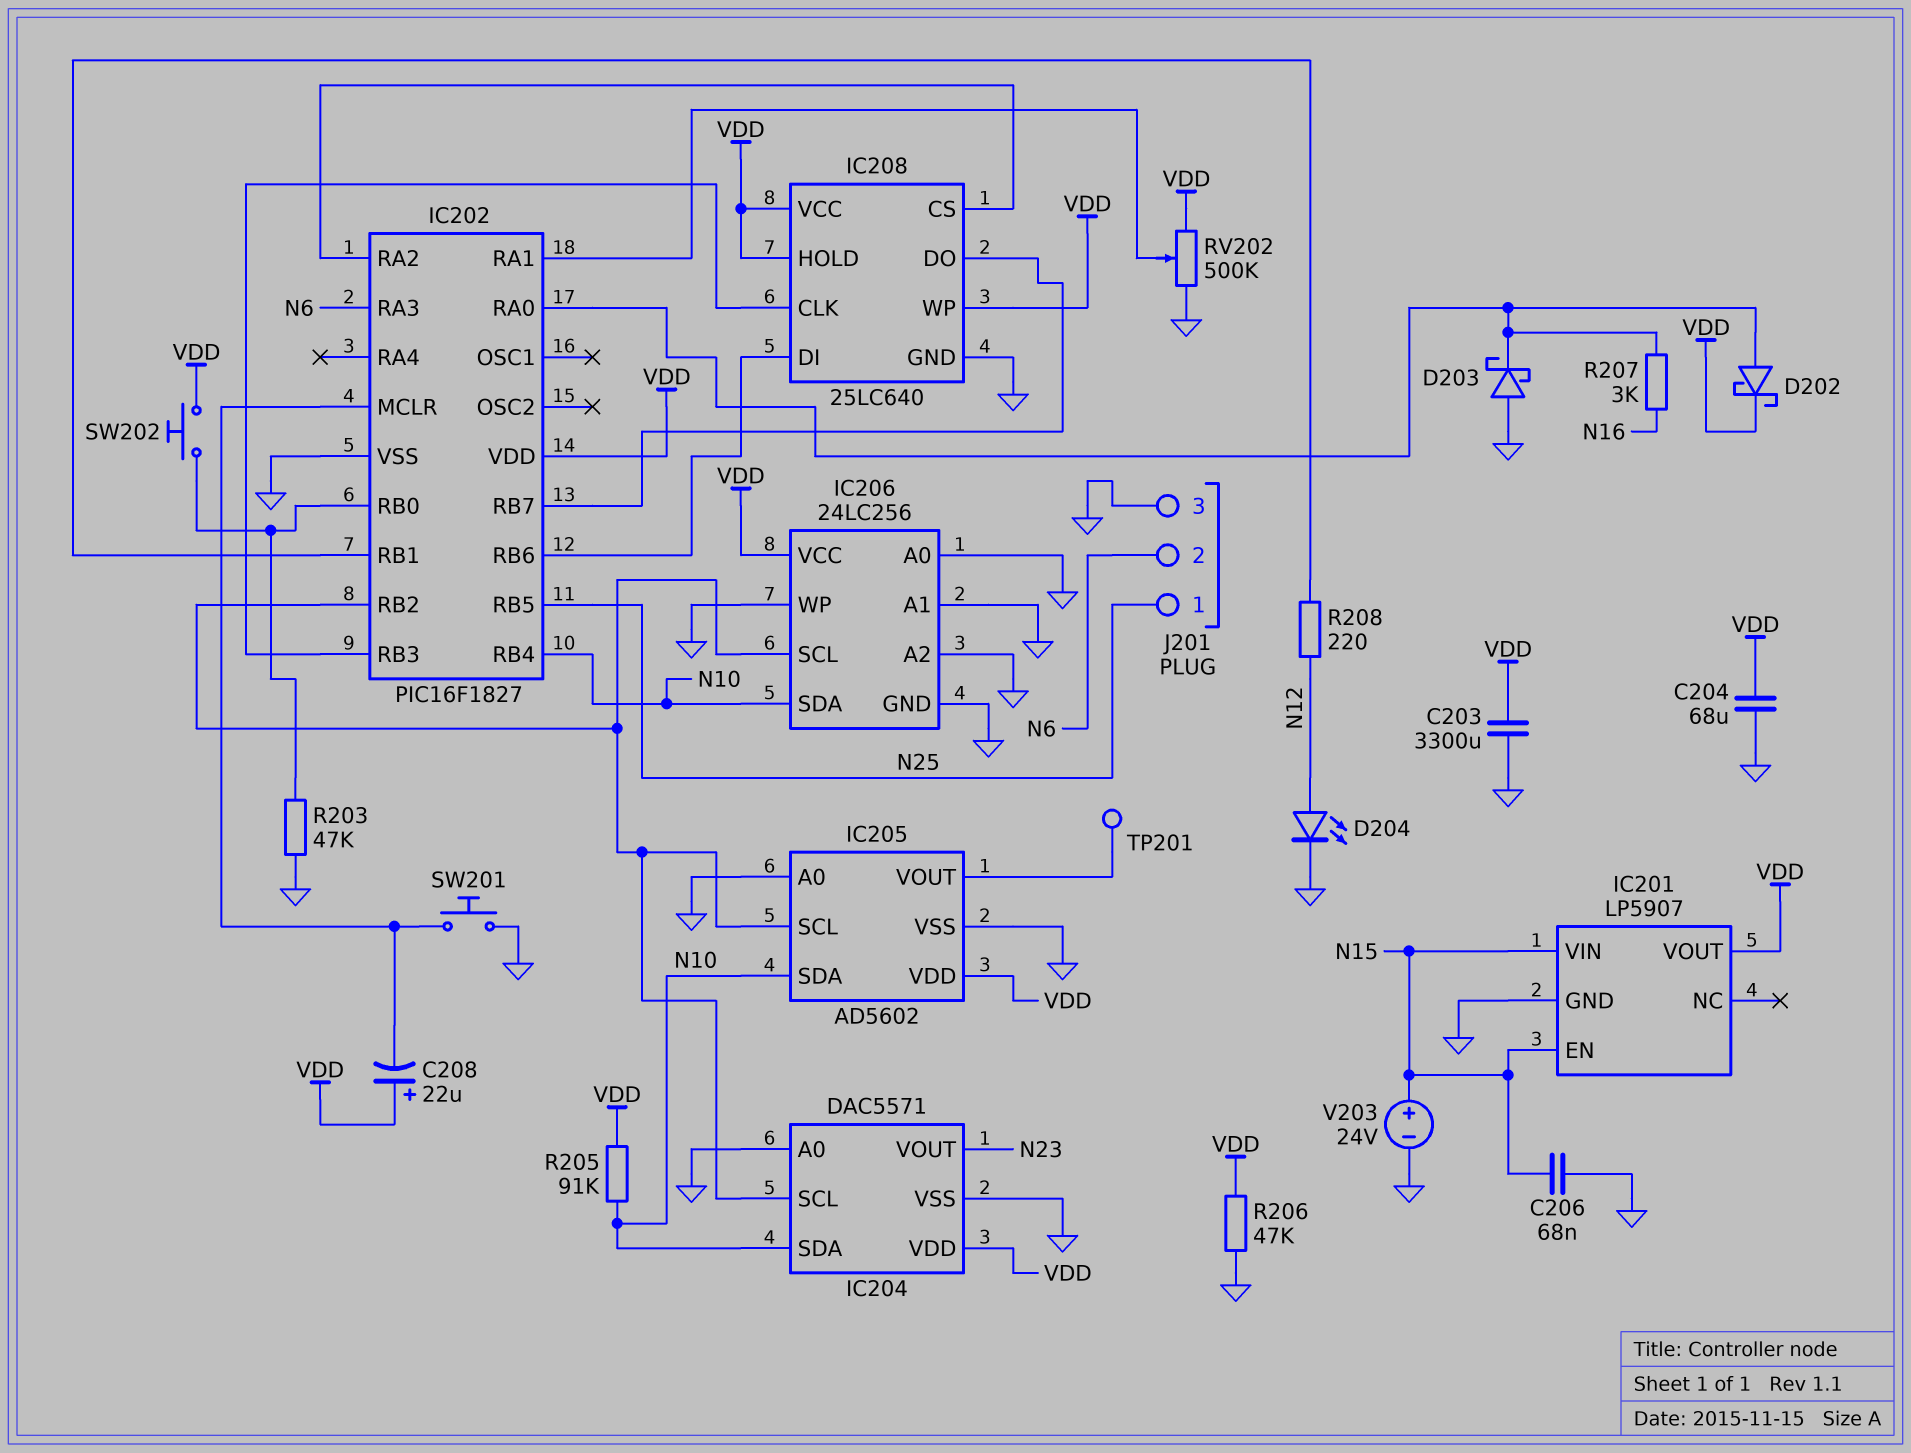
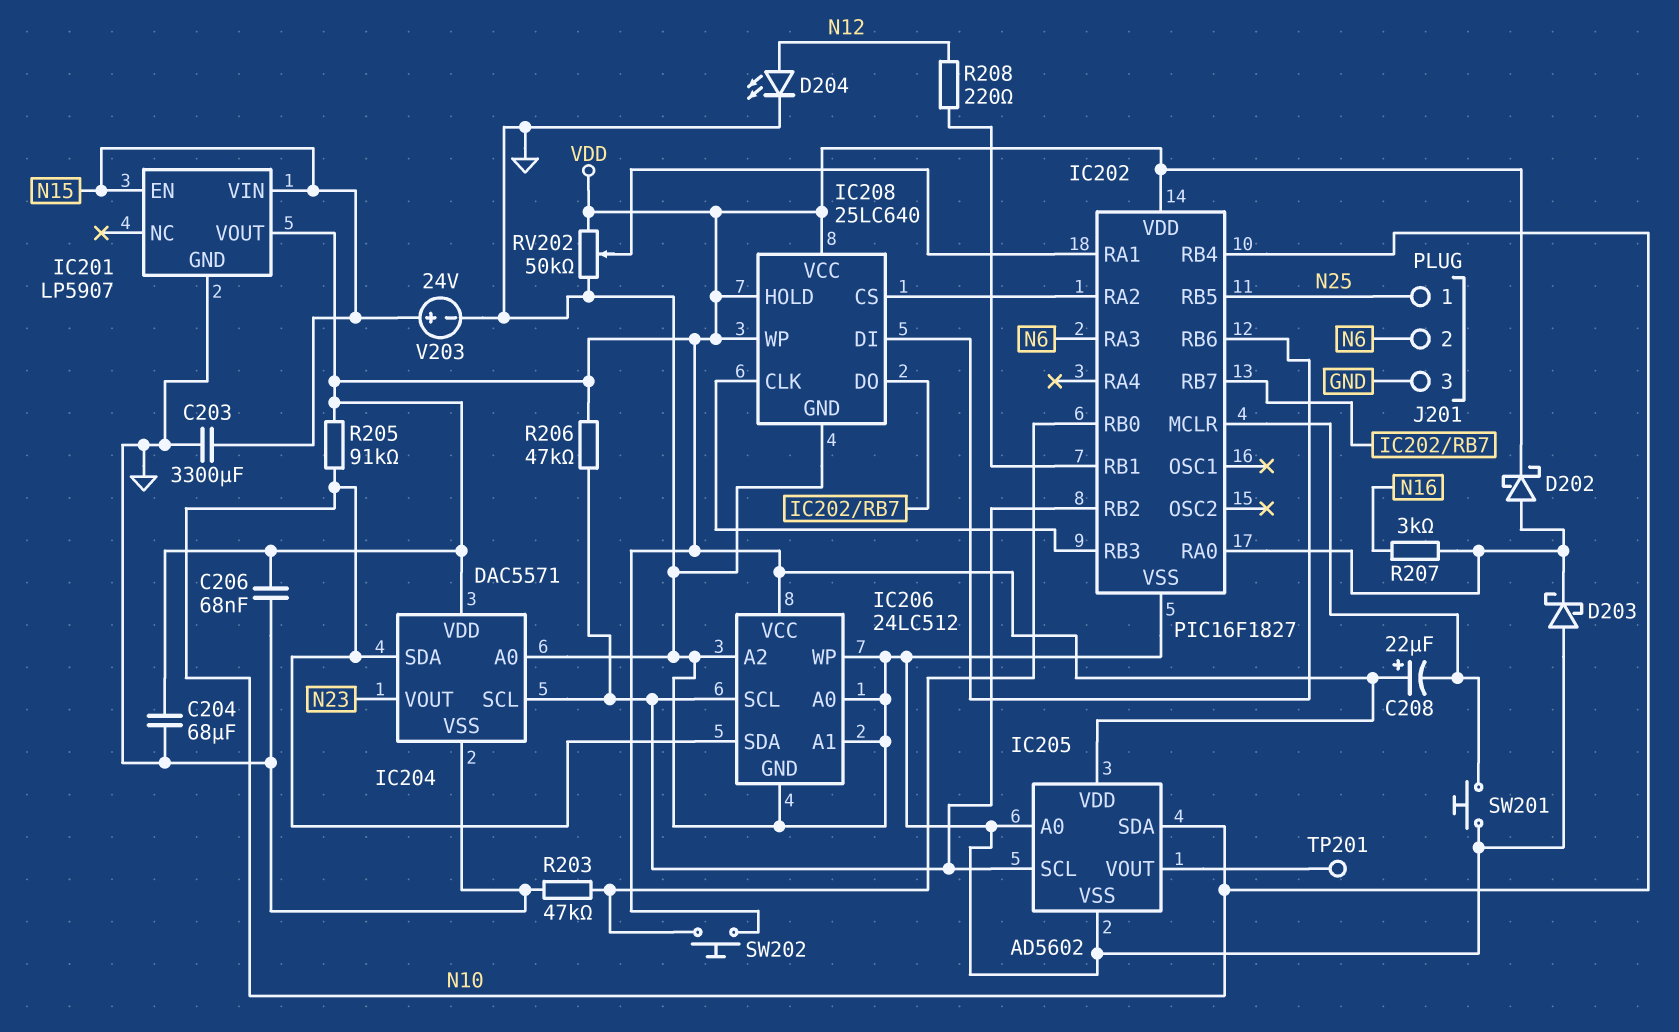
C203: 3300uF (GND, VDD) -> 3300uF (GND, N15)
C206: 68nF (GND, N15) -> 68nF (GND, VDD)
IC206: 24LC256 -> 24LC512
R206: 47k (GND, VDD) -> 47k (IC202/RB2, VDD)
RV202: 500k (GND, VDD, wiper IC202/RA1) -> 50k (GND, VDD, wiper IC202/RA1)

